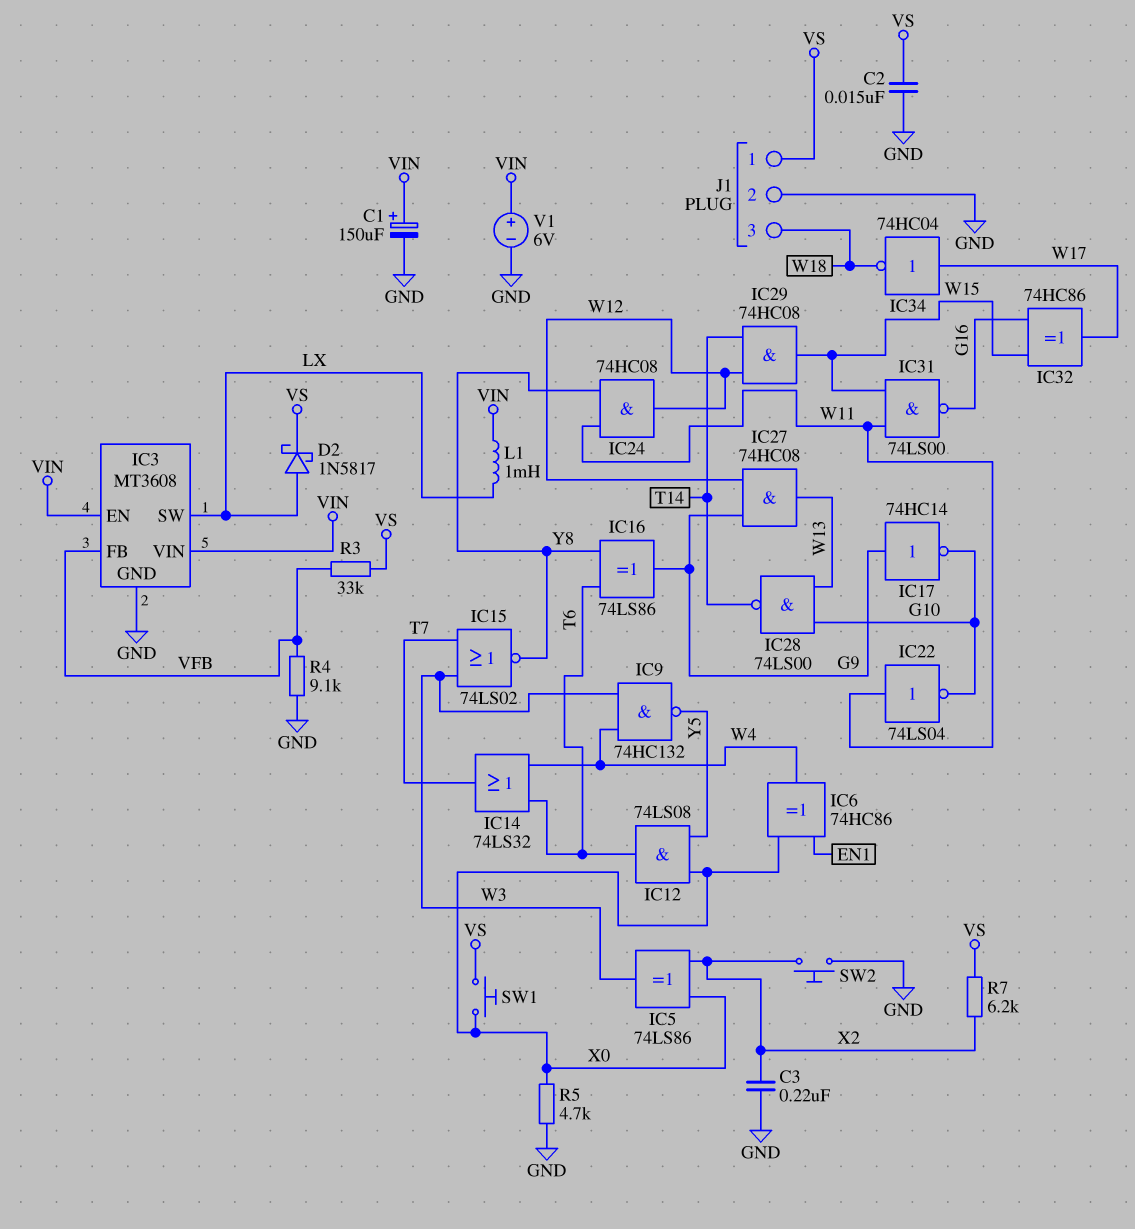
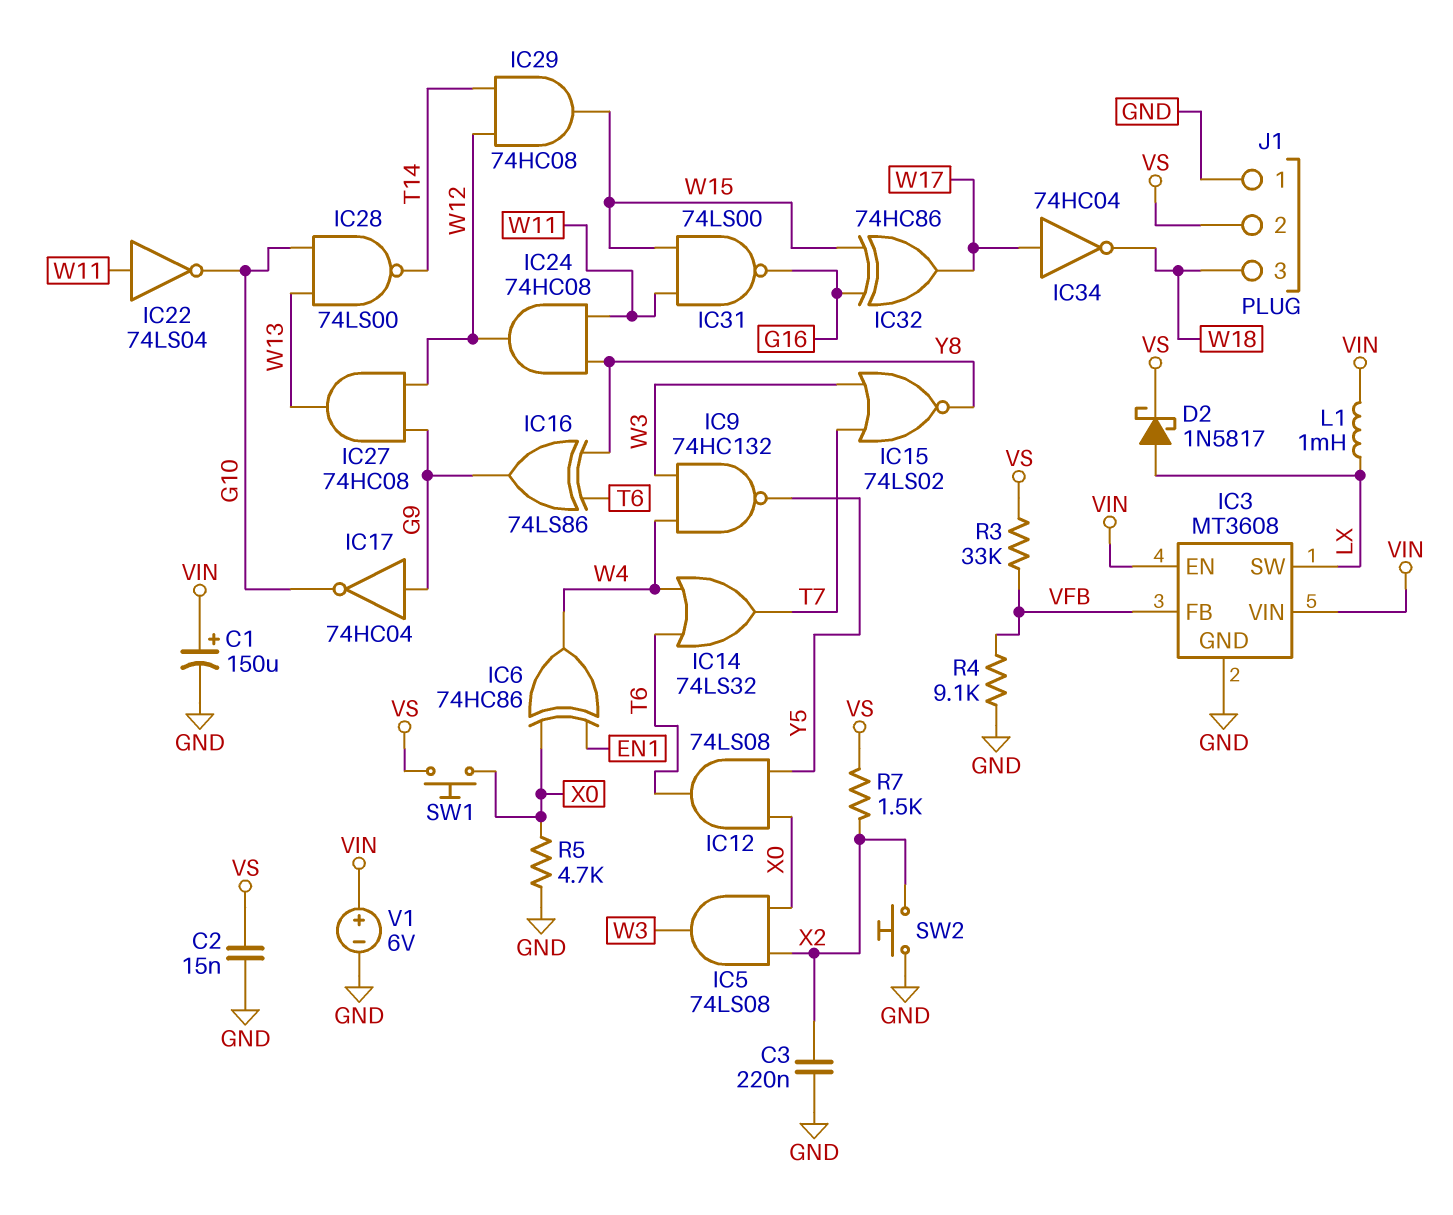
IC5: XOR 74LS86 (in X0, in X2, out W3) -> AND 74LS08 (in X0, in X2, out W3)
IC17: NOT 74HC14 (in G9, out G10) -> NOT 74HC04 (in G9, out G10)
J1 pin 1: VS -> GND
J1 pin 2: GND -> VS
R7: 6.2k (VS, X2) -> 1.5k (VS, X2)

